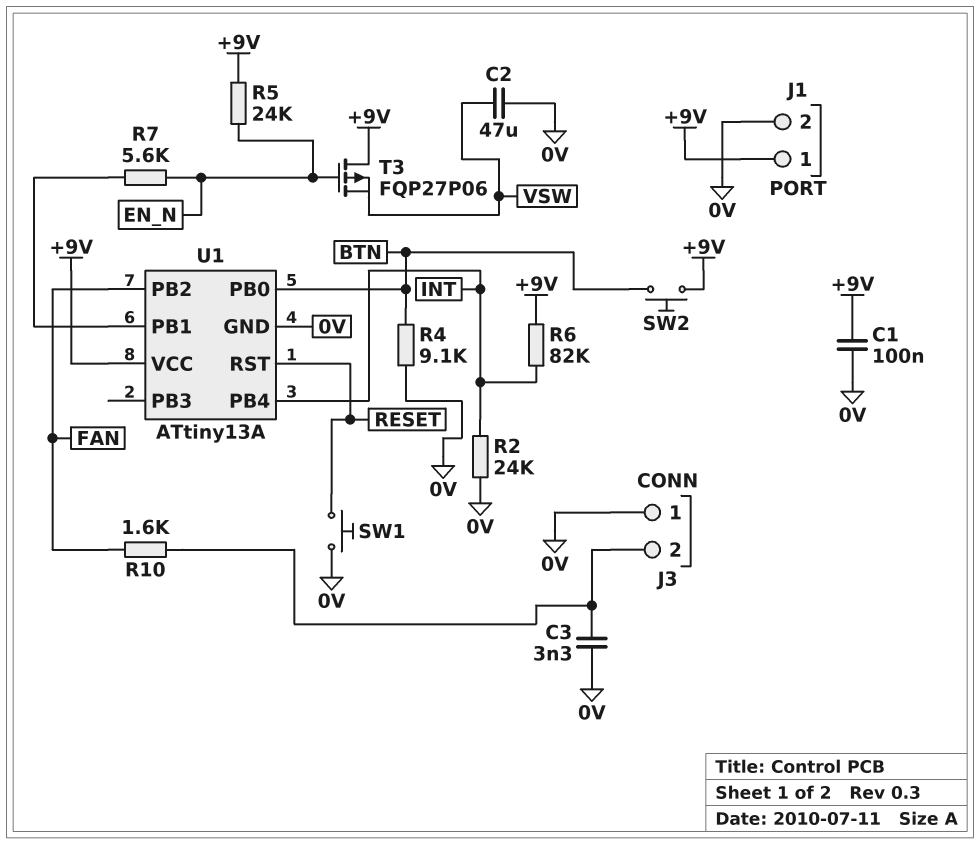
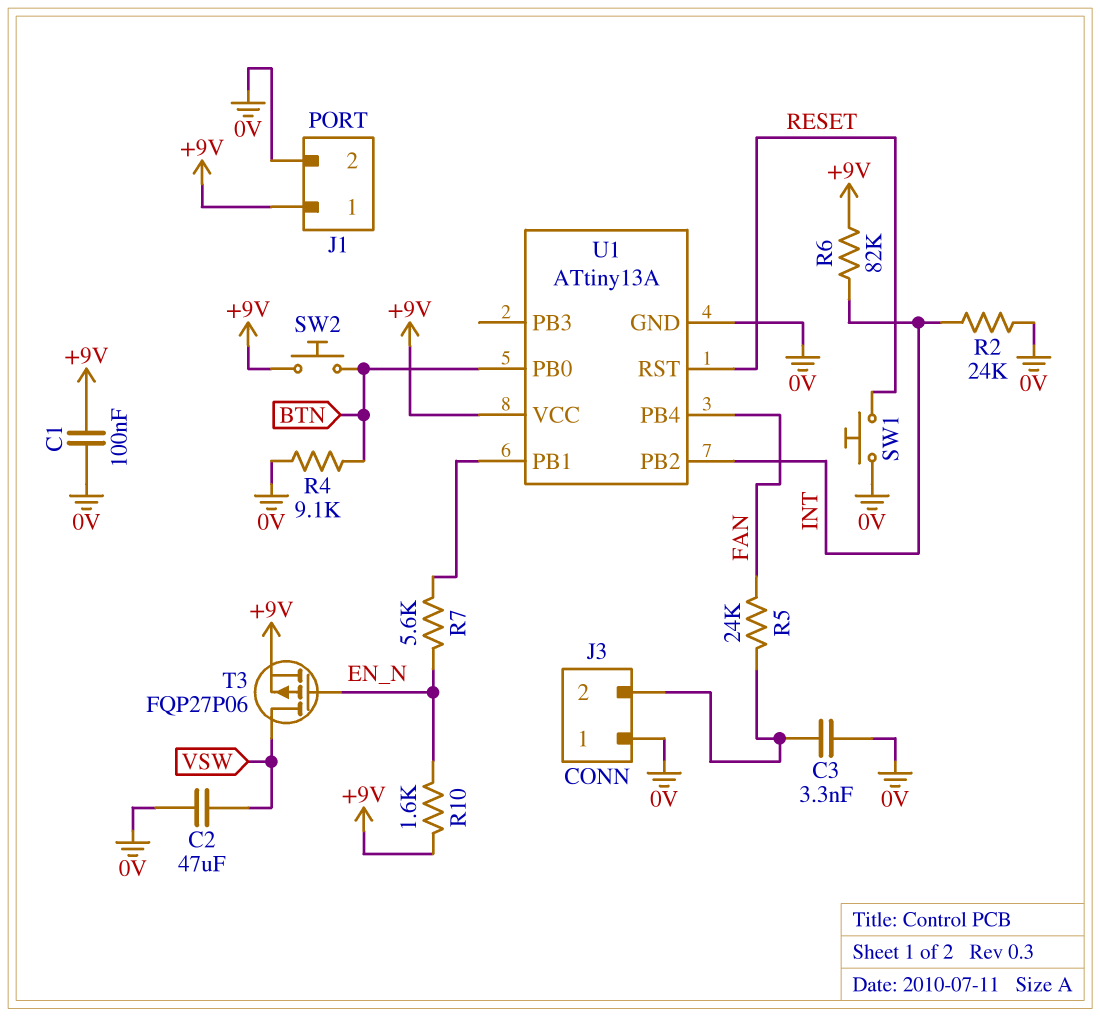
R5: 24k (+9V, EN_N) -> 24k (FAN, J3/2)
R10: 1.6k (FAN, J3/2) -> 1.6k (+9V, EN_N)
T3: PMOS FQP27P06 (G EN_N, D +9V, S VSW) -> PMOS FQP27P06 (G EN_N, D VSW, S +9V)
U1 pin PB2: FAN -> INT
U1 pin PB4: INT -> FAN

